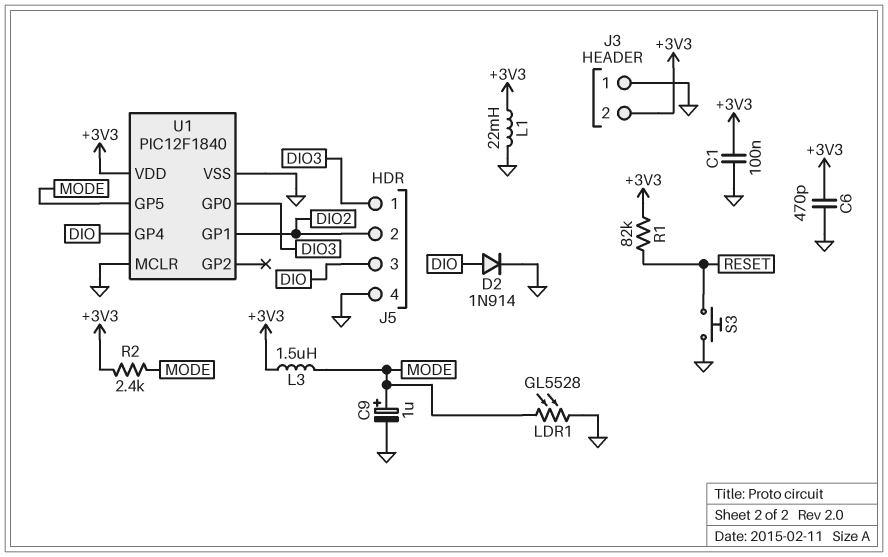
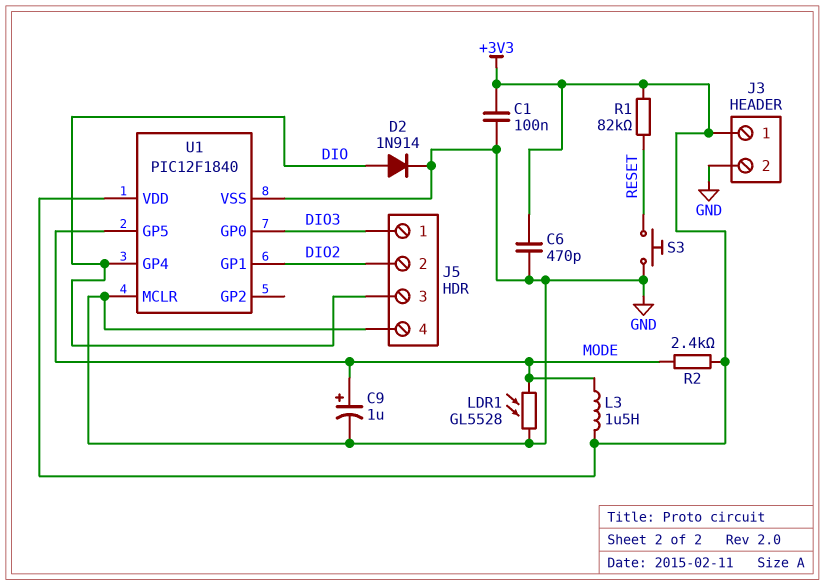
J3 pin 1: GND -> +3V3
J3 pin 2: +3V3 -> GND
L1: 22mH (+3V3, GND) -> none

